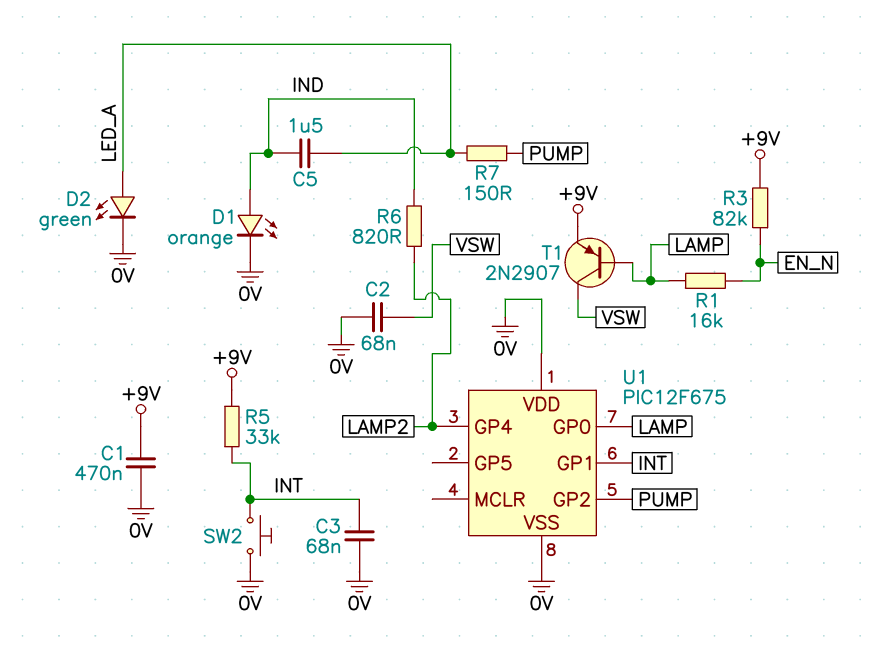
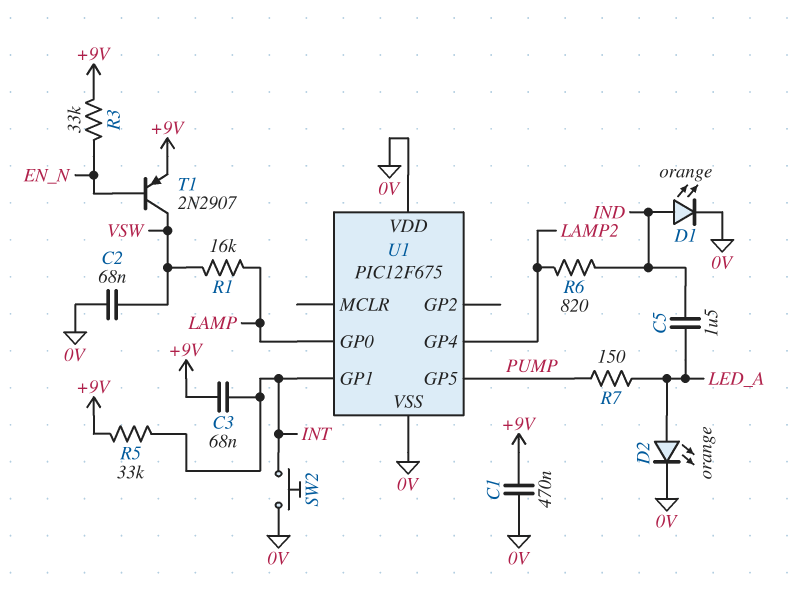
C3: 68nF (0V, INT) -> 68nF (+9V, INT)
D2: LED green (A LED_A, K 0V) -> LED orange (A LED_A, K 0V)
R1: 16k (EN_N, LAMP) -> 16k (LAMP, VSW)
R3: 82k (+9V, EN_N) -> 33k (+9V, EN_N)
T1: PNP 2N2907 (B LAMP, C VSW, E +9V) -> PNP 2N2907 (B EN_N, C VSW, E +9V)
U1 pin GP2: PUMP -> none
U1 pin GP5: none -> PUMP

